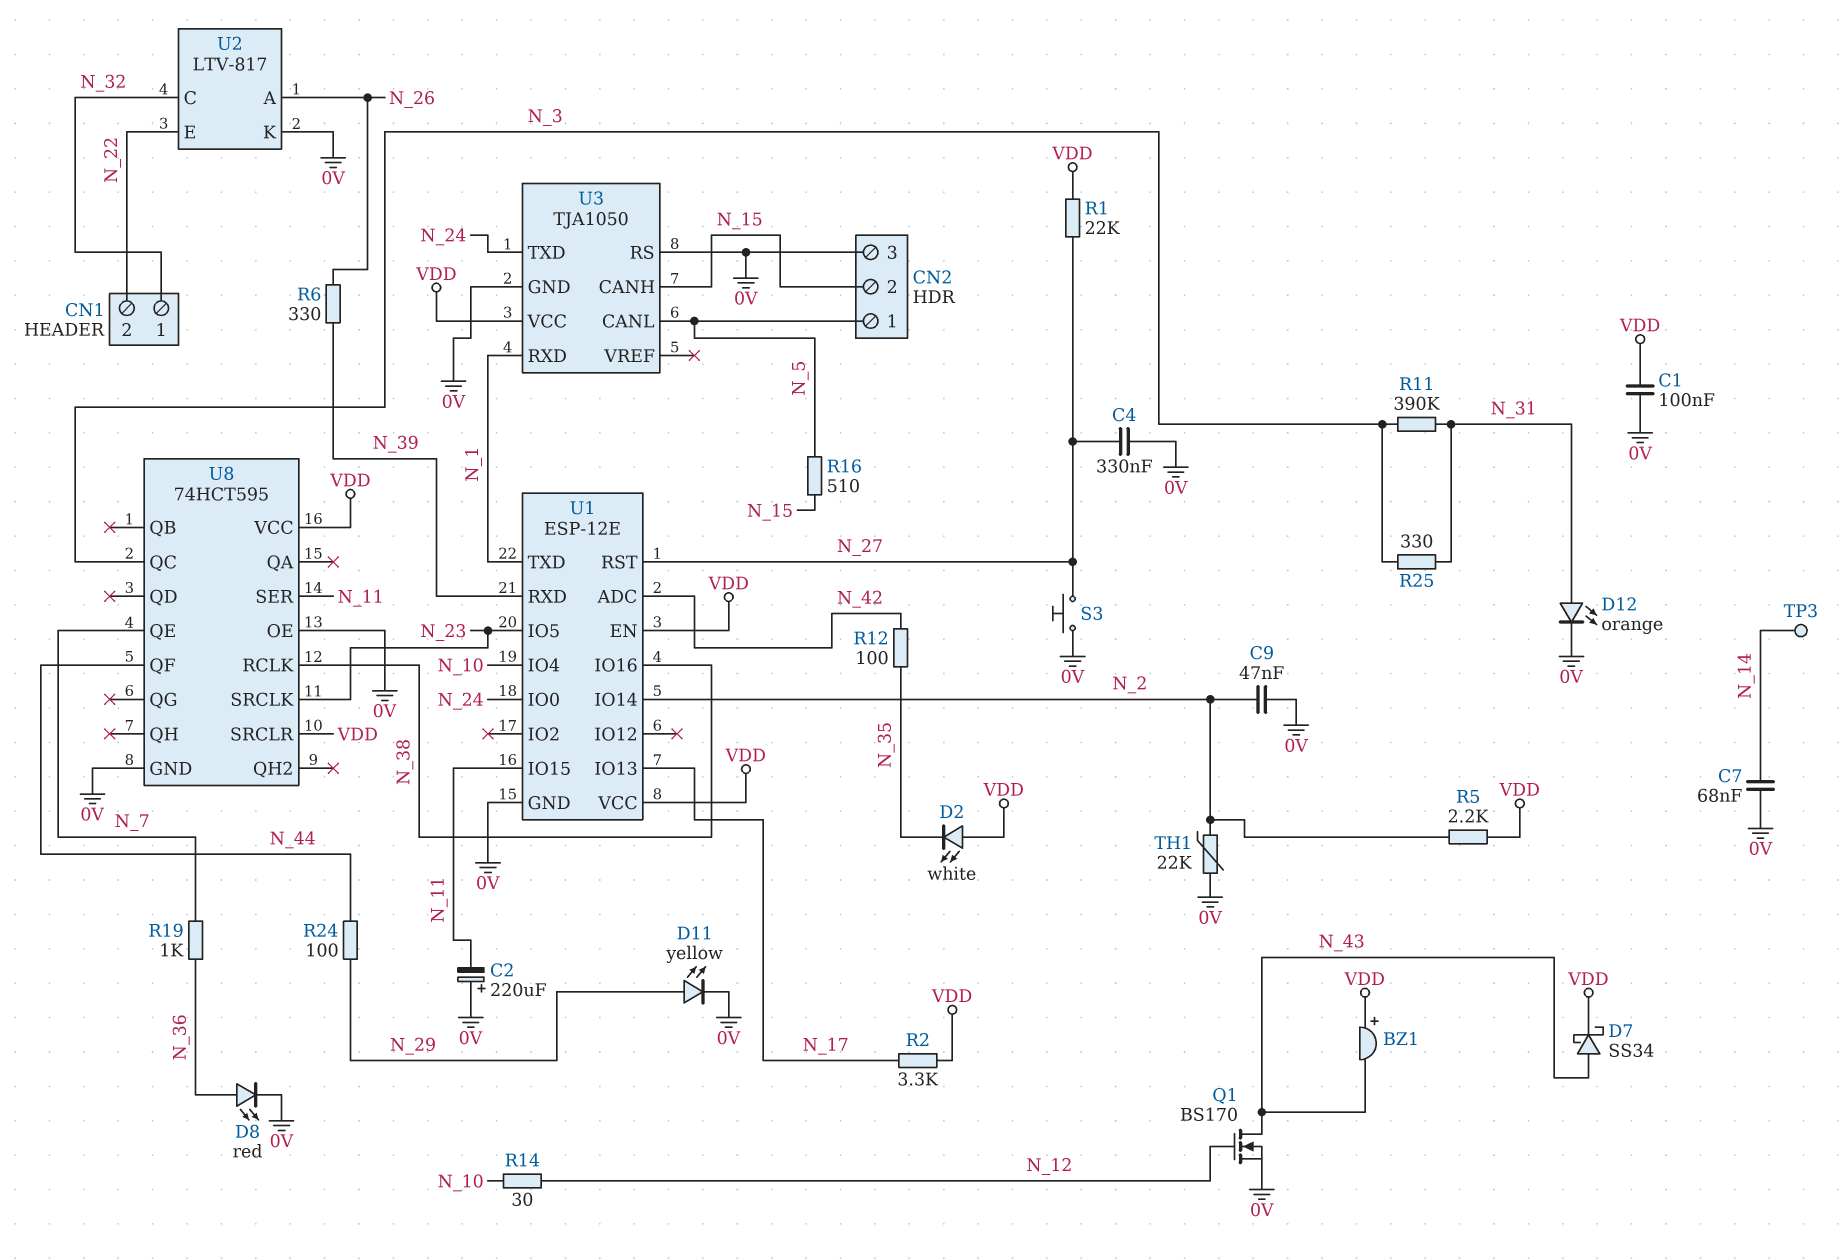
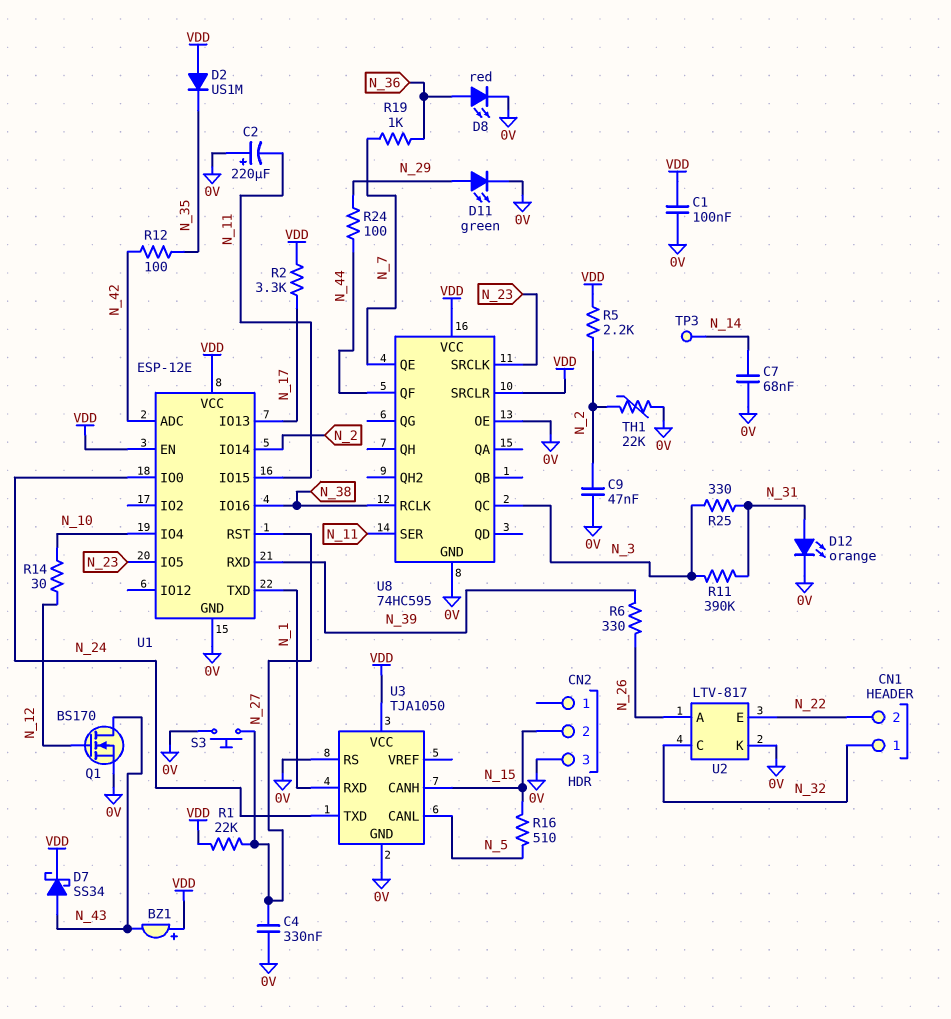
CN2 pin 1: N_5 -> none
D2: LED white (A VDD, K N_35) -> diode US1M (A VDD, K N_35)
D11: LED yellow (A N_29, K 0V) -> LED green (A N_29, K 0V)
U8: 74HCT595 -> 74HC595

